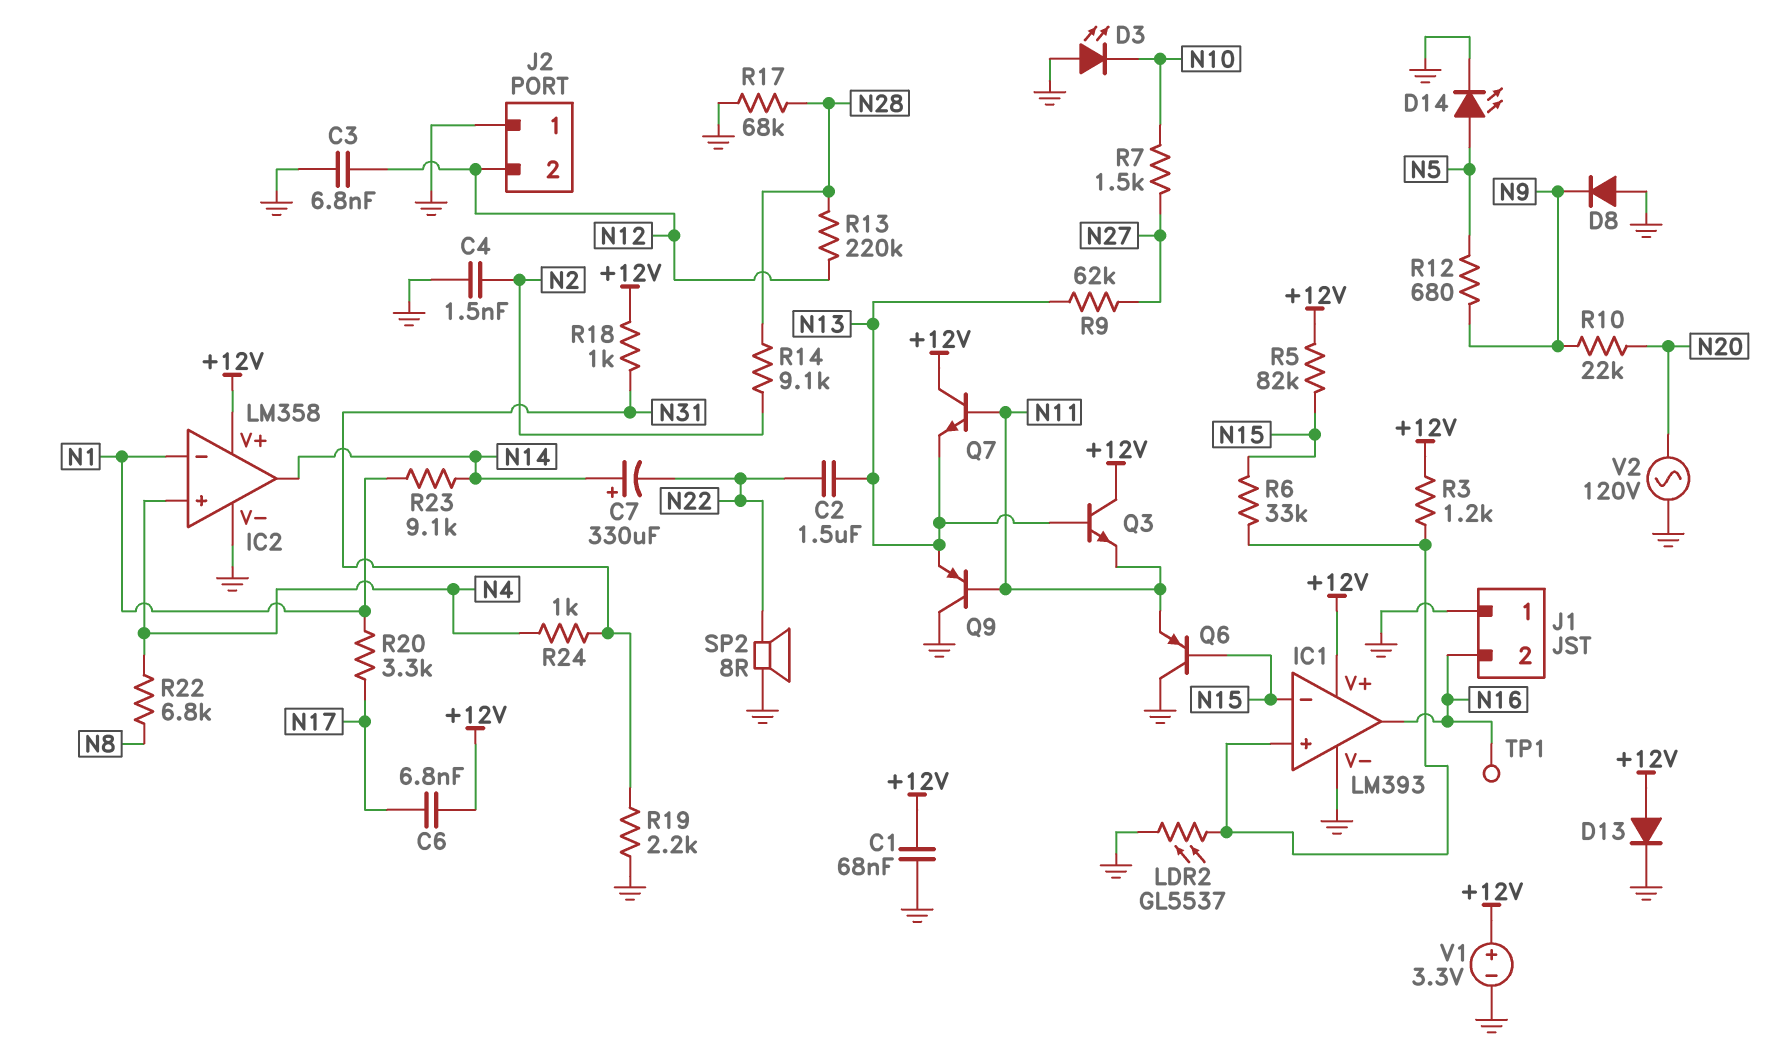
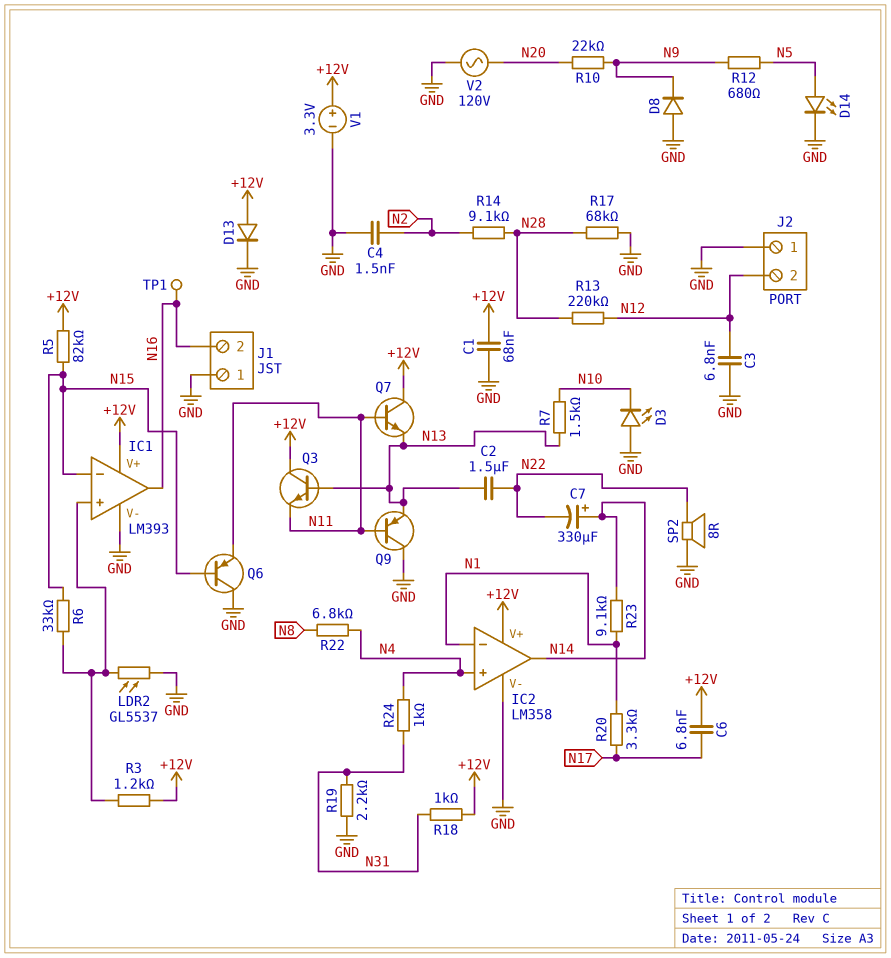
R7: 1.5k (N10, N27) -> 1.5k (N10, N13)
R9: 62k (N13, N27) -> none

